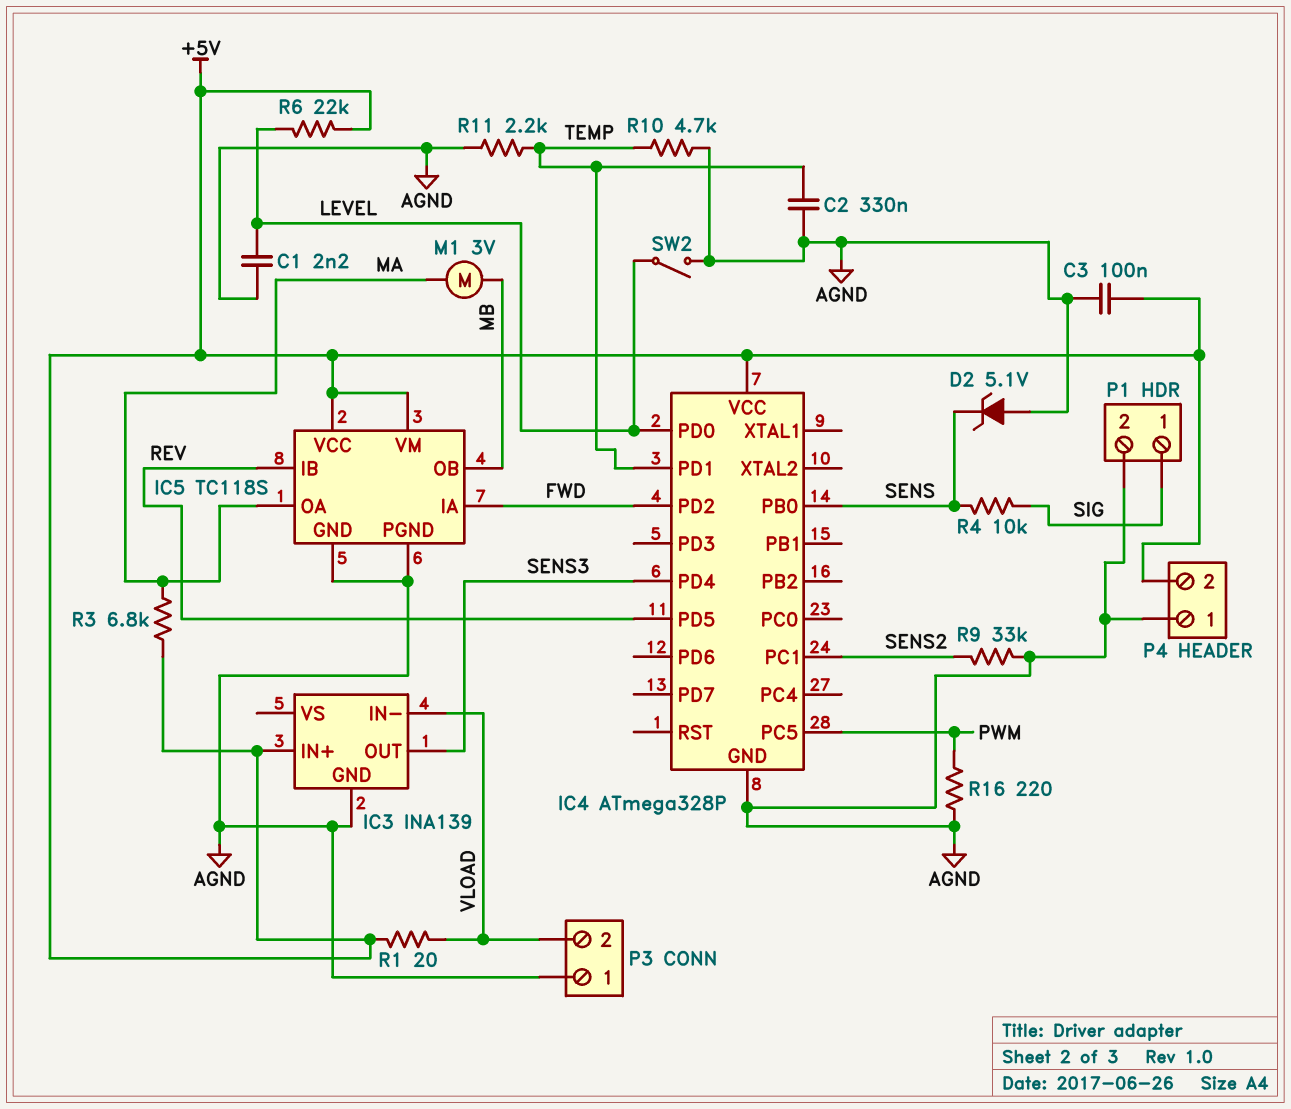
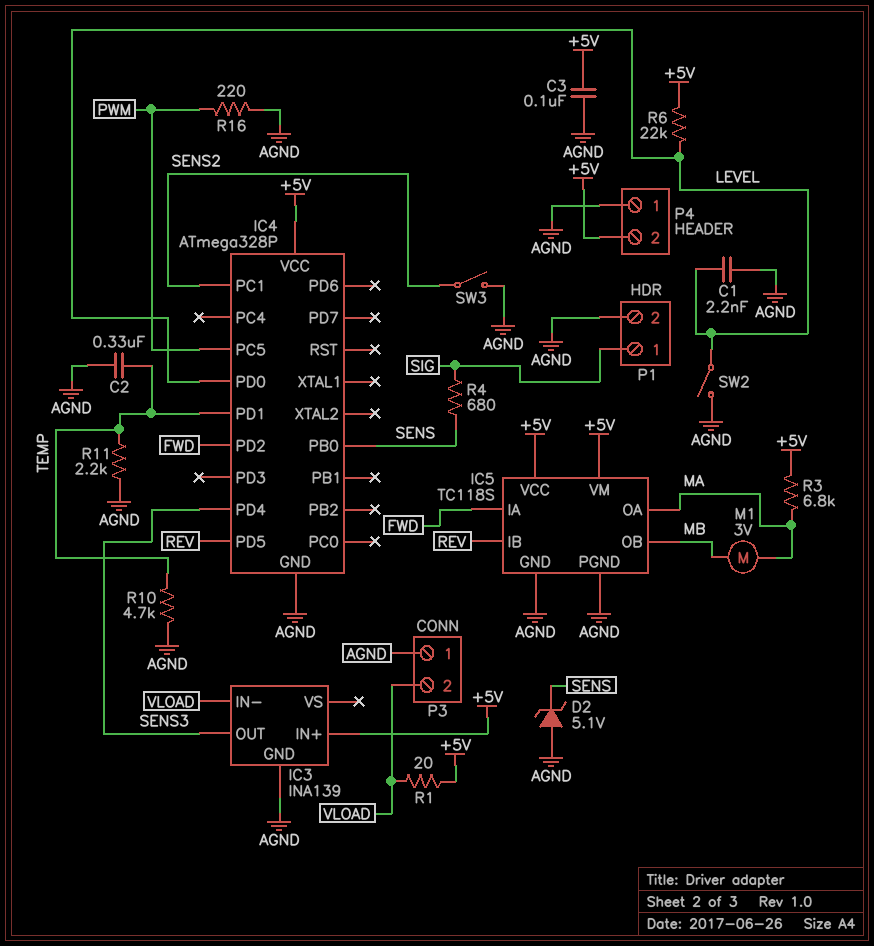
R4: 10k (SENS, SIG) -> 680 (SENS, SIG)
R9: 33k (AGND, SENS2) -> none
SW3: none -> switch (AGND, SENS2)

